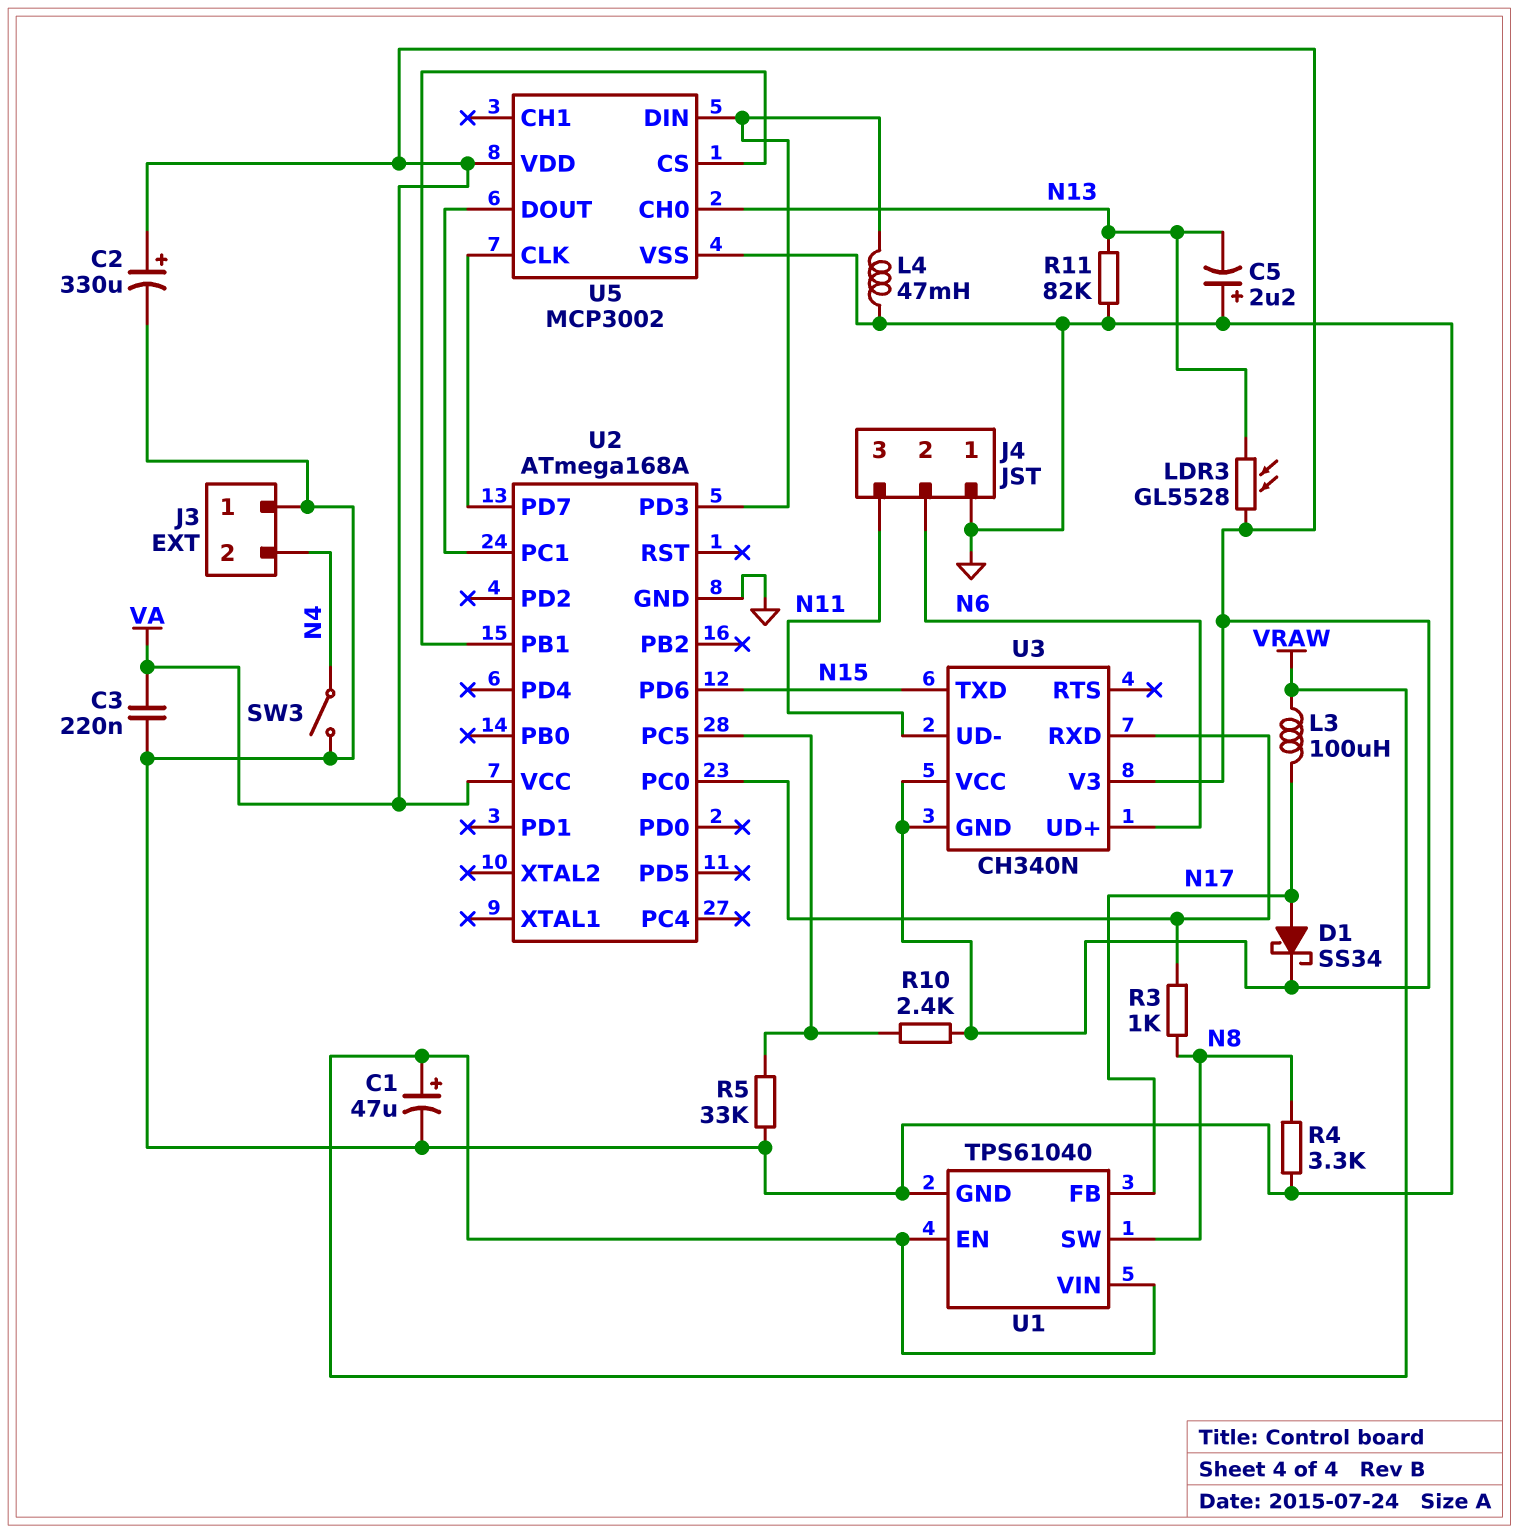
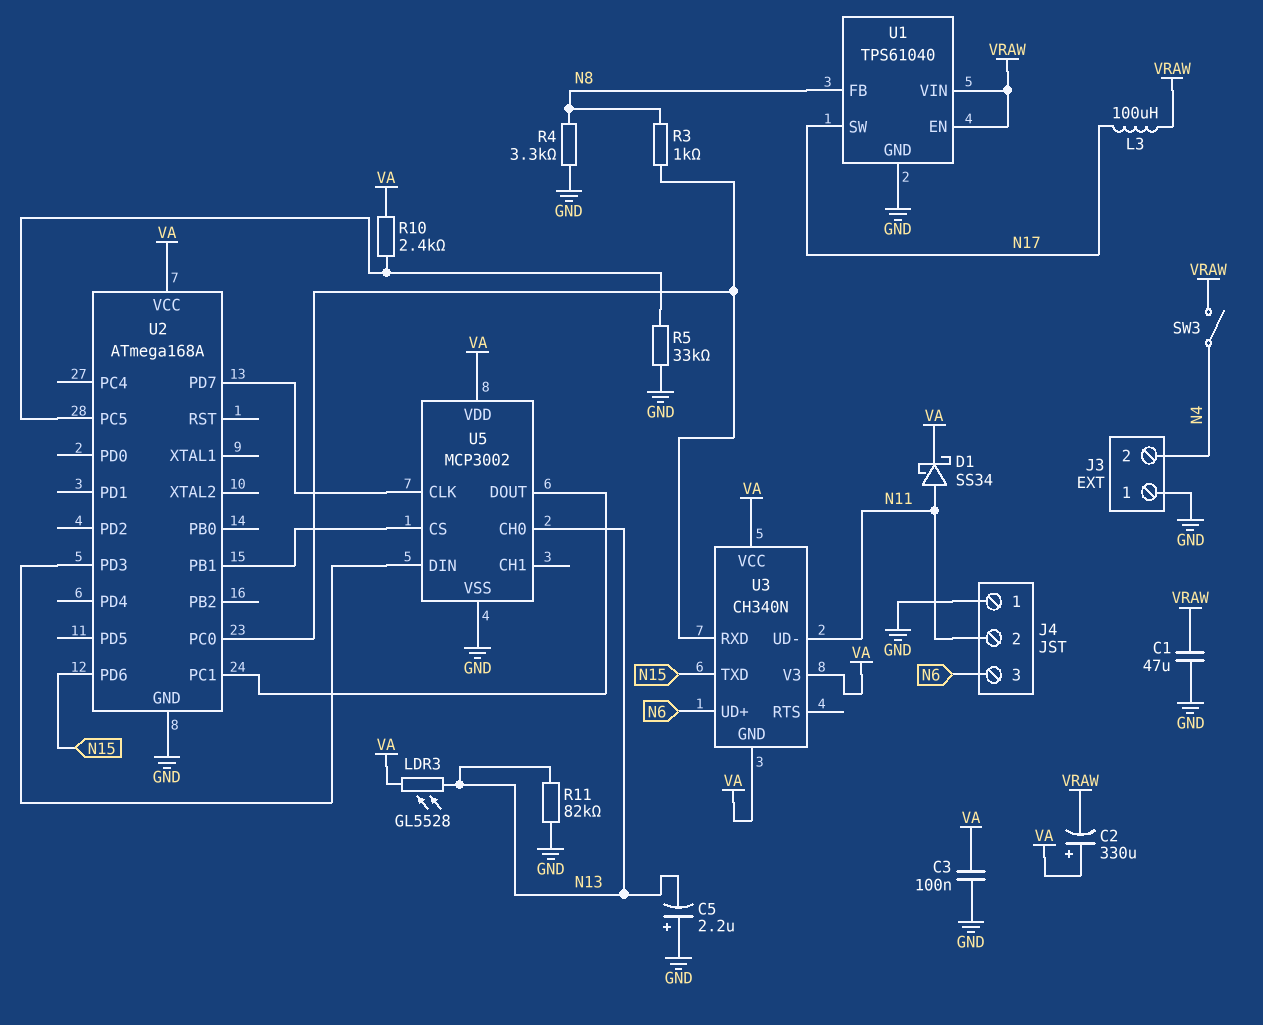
C1: 47uF (plus VRAW, minus GND) -> 47uF (GND, VRAW)
C2: 330uF (plus VA, minus GND) -> 330uF (plus VA, minus VRAW)
C3: 220nF (GND, VA) -> 100nF (GND, VA)
D1: schottky SS34 (A N17, K VA) -> schottky SS34 (A N11, K VA)
J4 pin 2: N6 -> N11
J4 pin 3: N11 -> N6
L4: 47mH (GND, U2/PD3) -> none
SW3: switch (GND, N4) -> switch (N4, VRAW)
U1 pin FB: N17 -> N8
U1 pin SW: N8 -> N17

